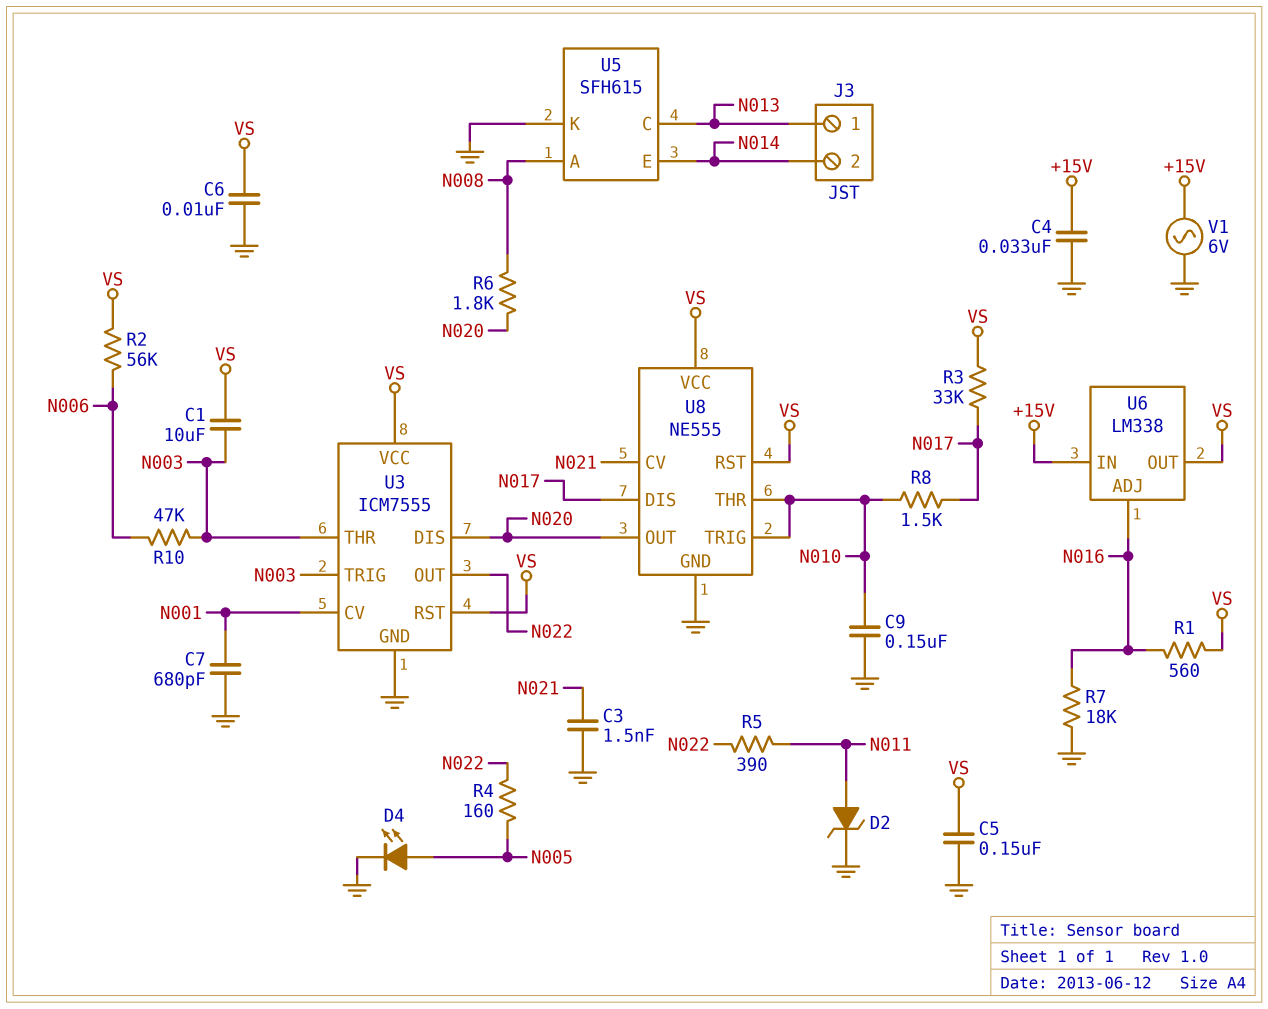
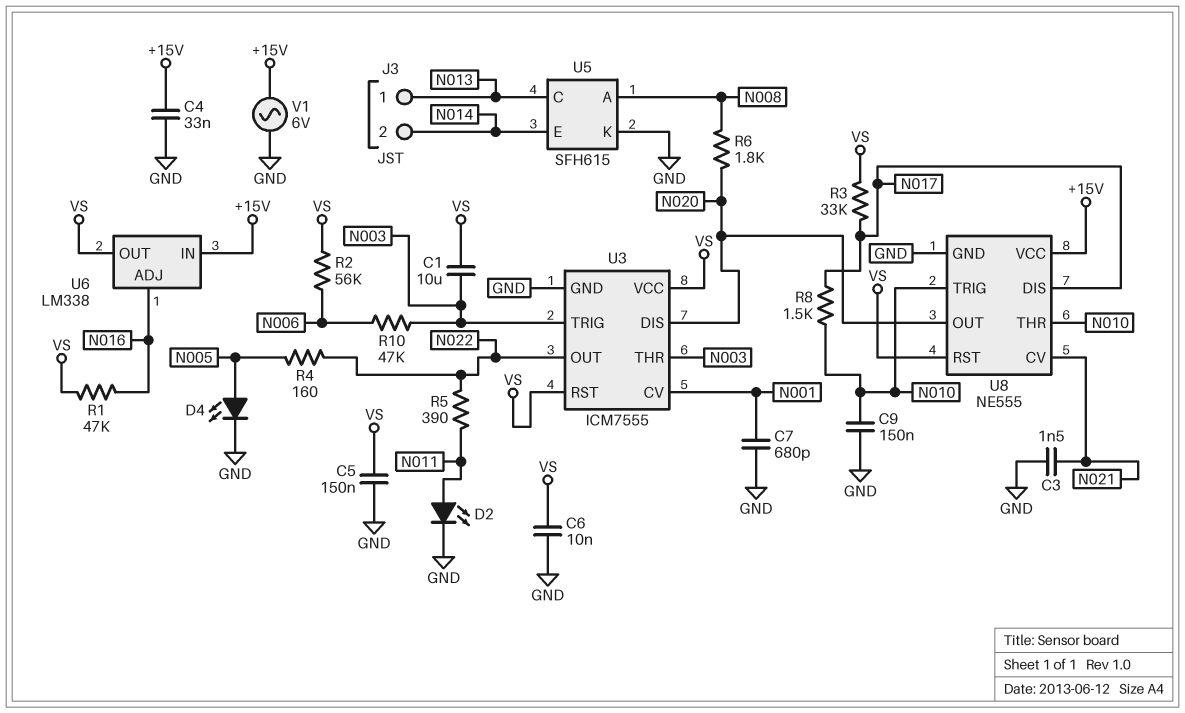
D2: zener (A N011, K GND) -> LED (A N011, K GND)
R1: 560 (N016, VS) -> 47k (N016, VS)
R7: 18k (GND, N016) -> none
U8 pin VCC: VS -> +15V

